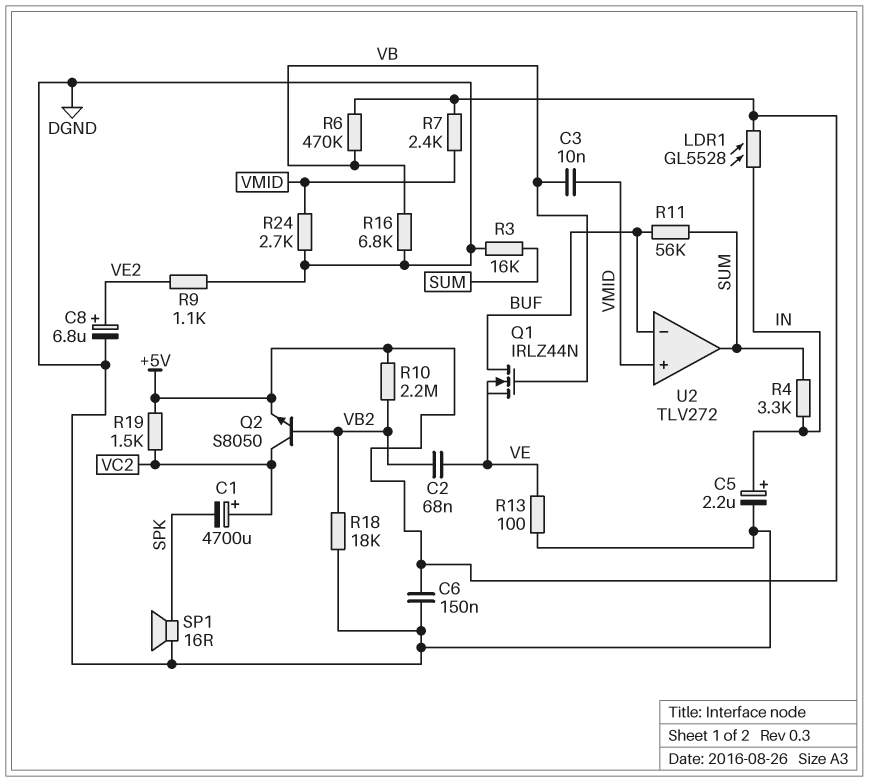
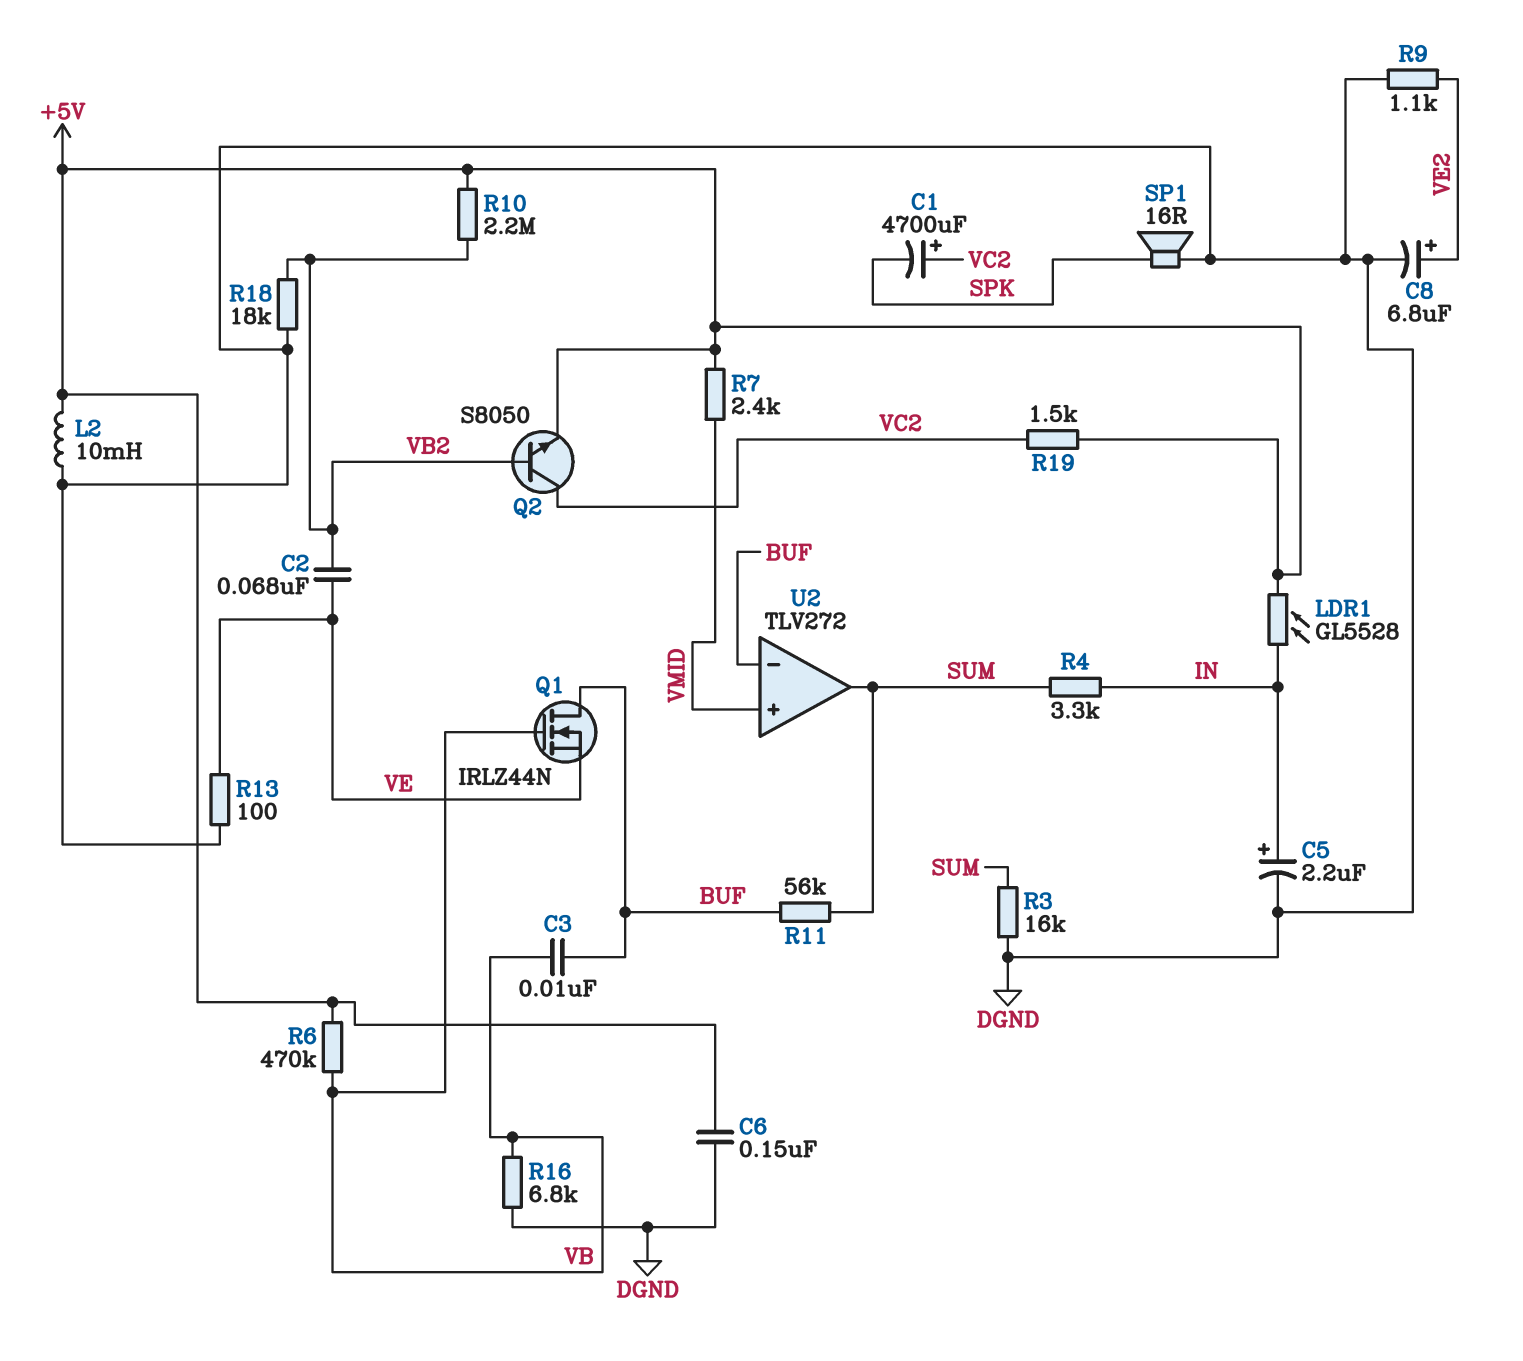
C3: 10nF (VB, VMID) -> 10nF (BUF, VB)
L2: none -> 10mH (+5V, DGND)
R24: 2.7k (DGND, VMID) -> none

